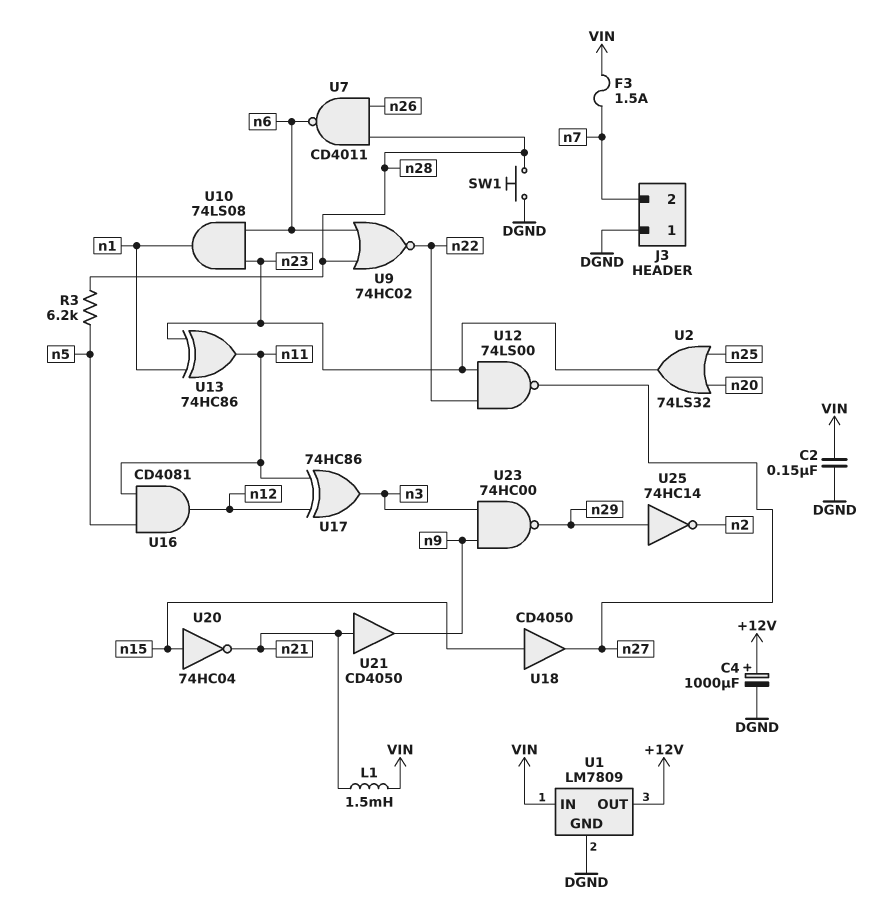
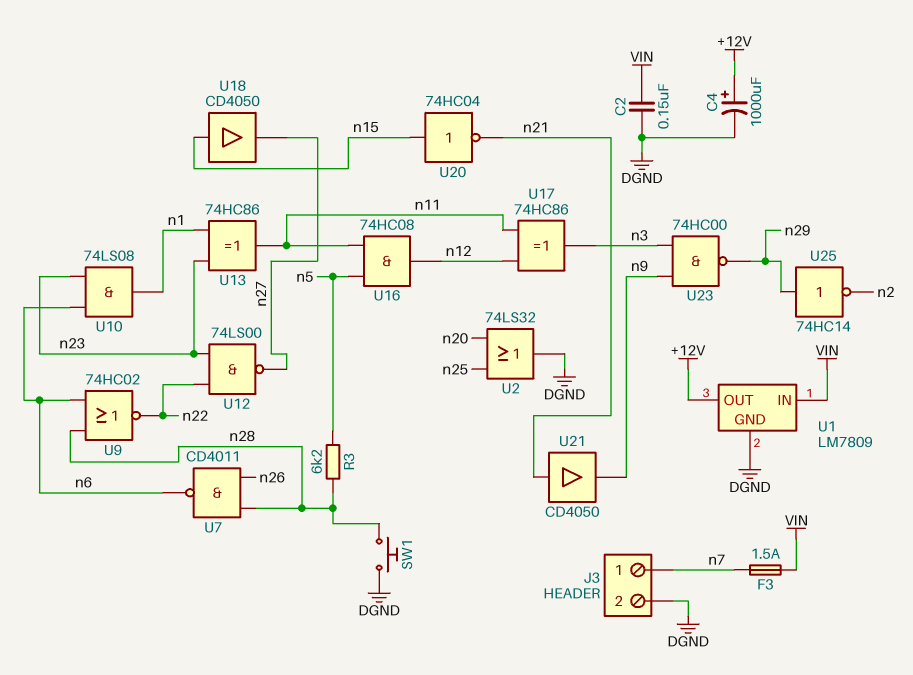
J3 pin 1: DGND -> n7
J3 pin 2: n7 -> DGND
L1: 1.5mH (VIN, n21) -> none
U2: OR 74LS32 (in n20, in n25, out n23) -> OR 74LS32 (in n20, in n25, out DGND)
U16: AND CD4081 (in n5, in n11, out n12) -> AND 74HC08 (in n5, in n11, out n12)

